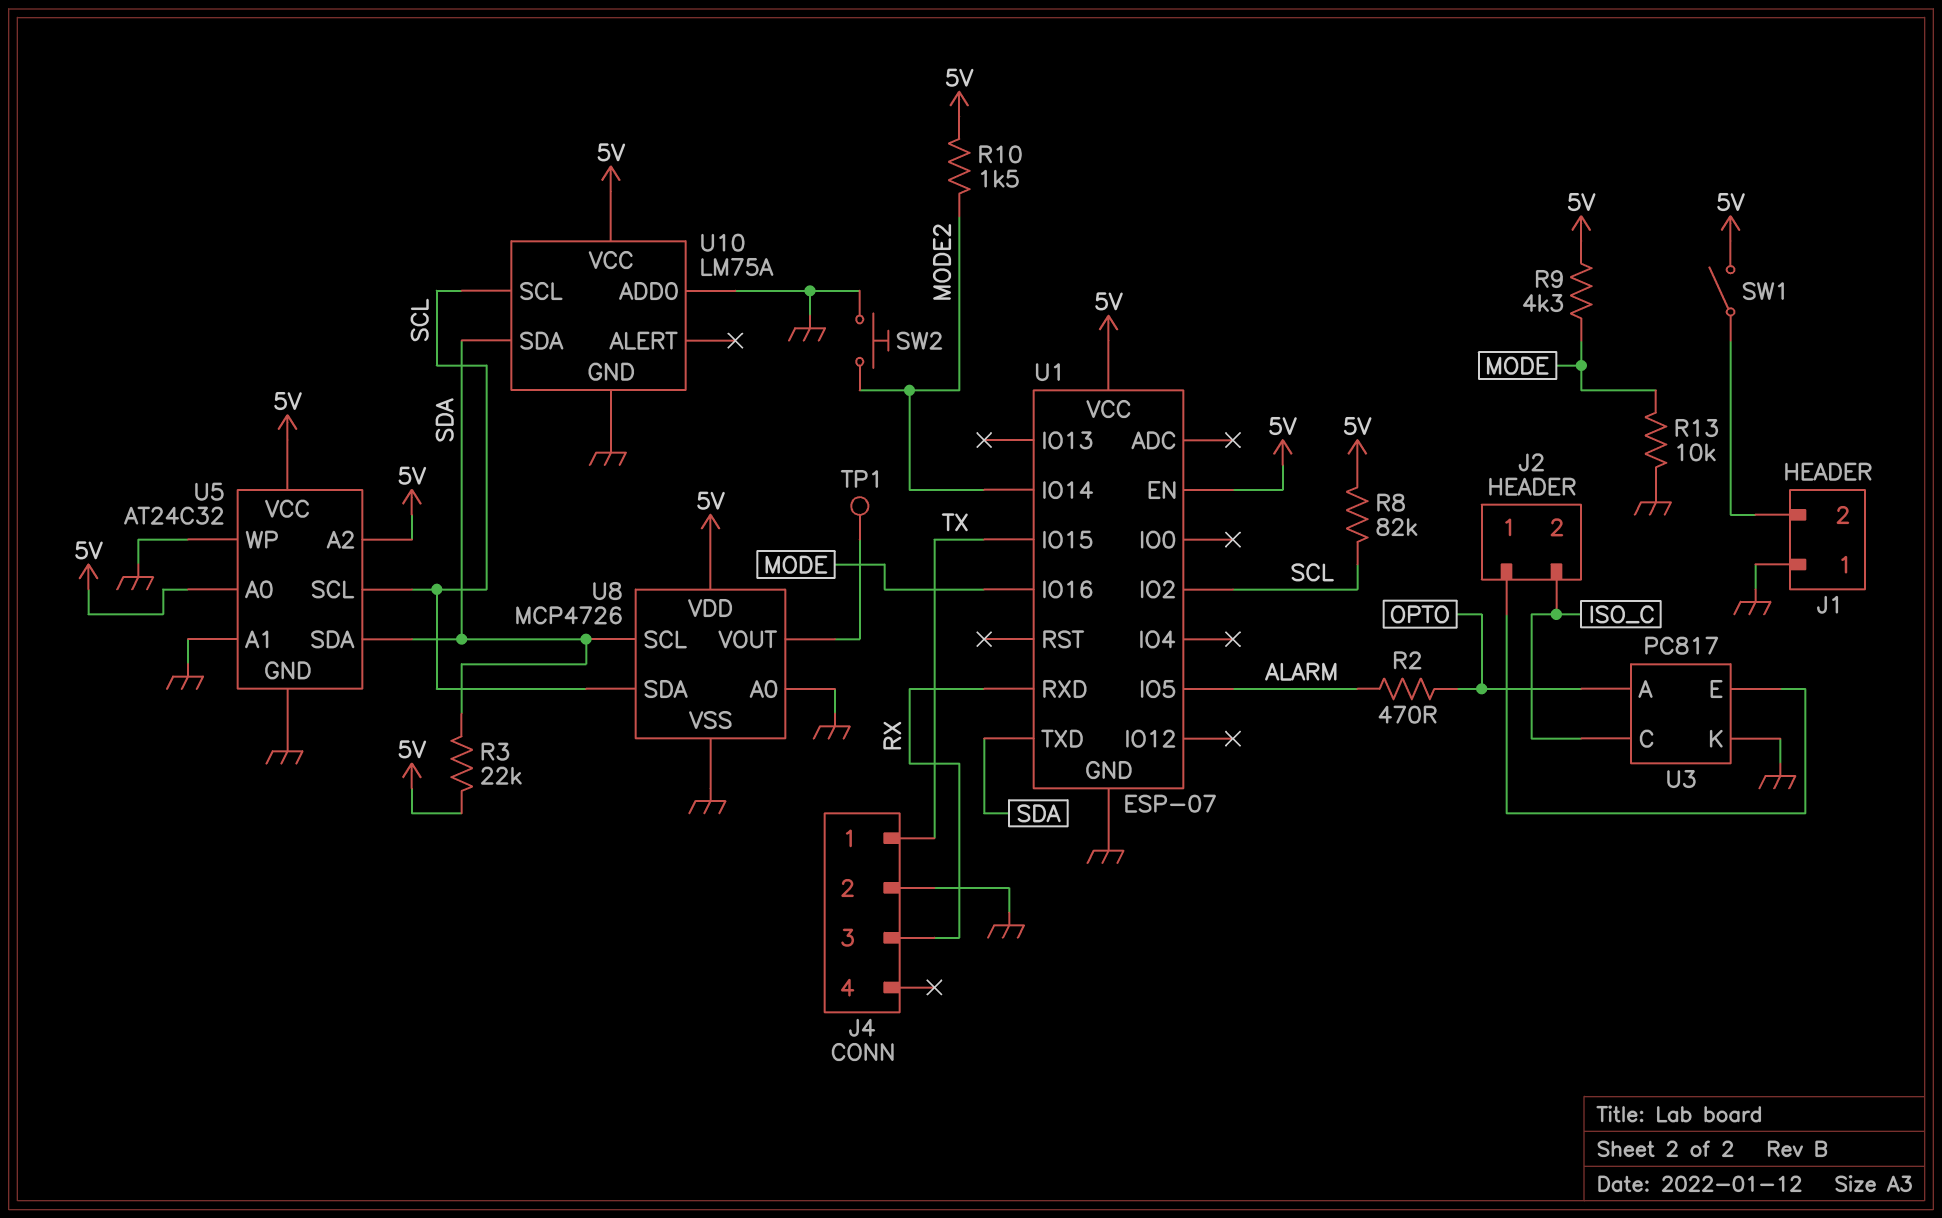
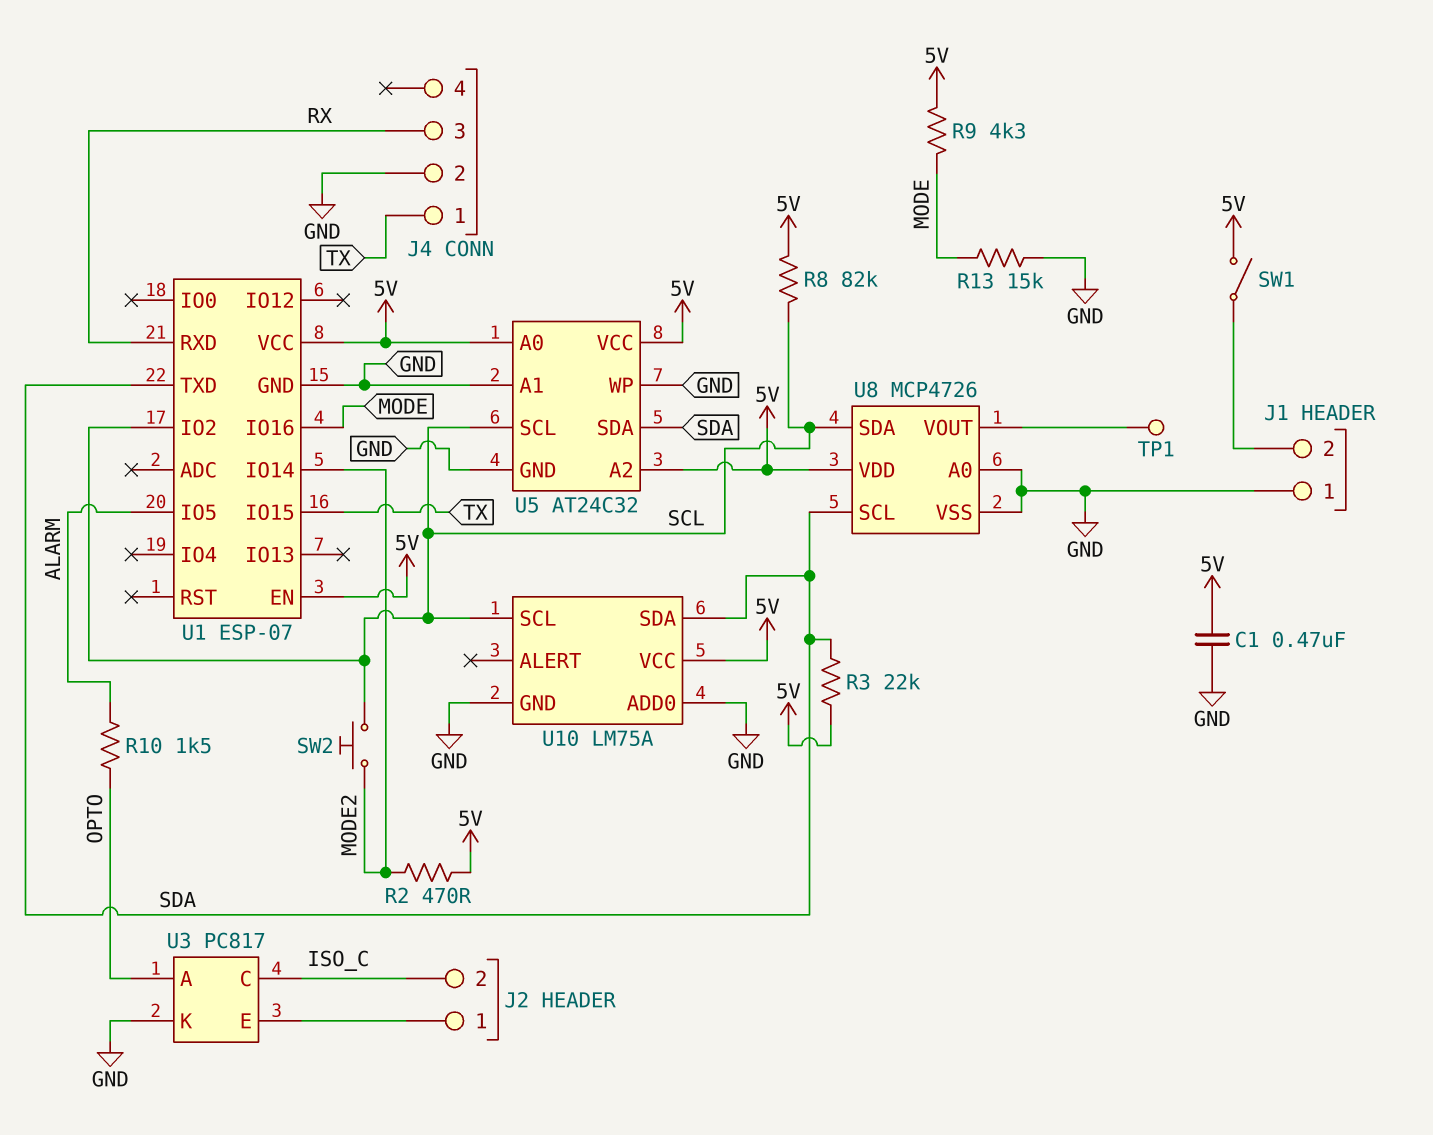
C1: none -> 470nF (5V, GND)
R2: 470 (ALARM, OPTO) -> 470 (5V, MODE2)
R10: 1.5k (5V, MODE2) -> 1.5k (ALARM, OPTO)
R13: 10k (GND, MODE) -> 15k (GND, MODE)
SW2: button (GND, MODE2) -> button (MODE2, SCL)

